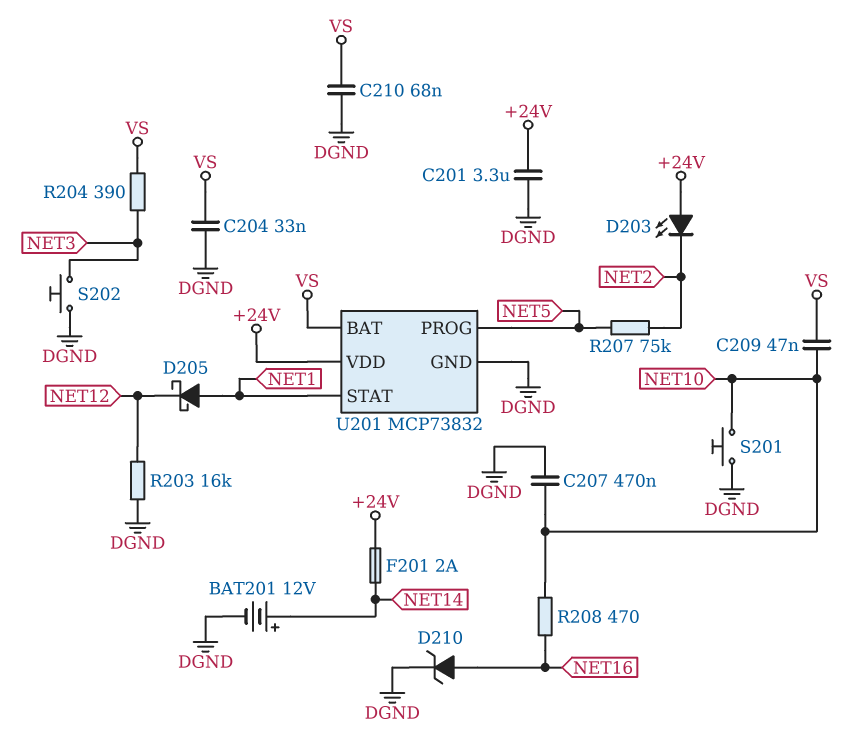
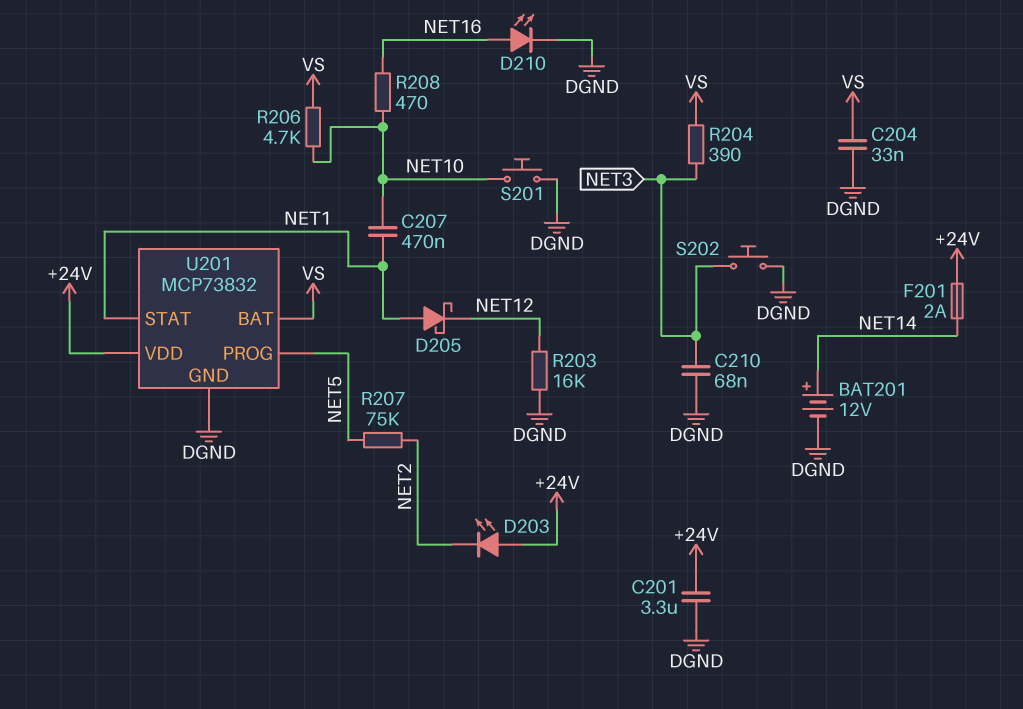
C207: 470nF (DGND, NET10) -> 470nF (NET1, NET10)
C209: 47nF (NET10, VS) -> none
C210: 68nF (DGND, VS) -> 68nF (DGND, NET3)
D210: zener (A NET16, K DGND) -> LED (A NET16, K DGND)
R206: none -> 4.7k (NET10, VS)

